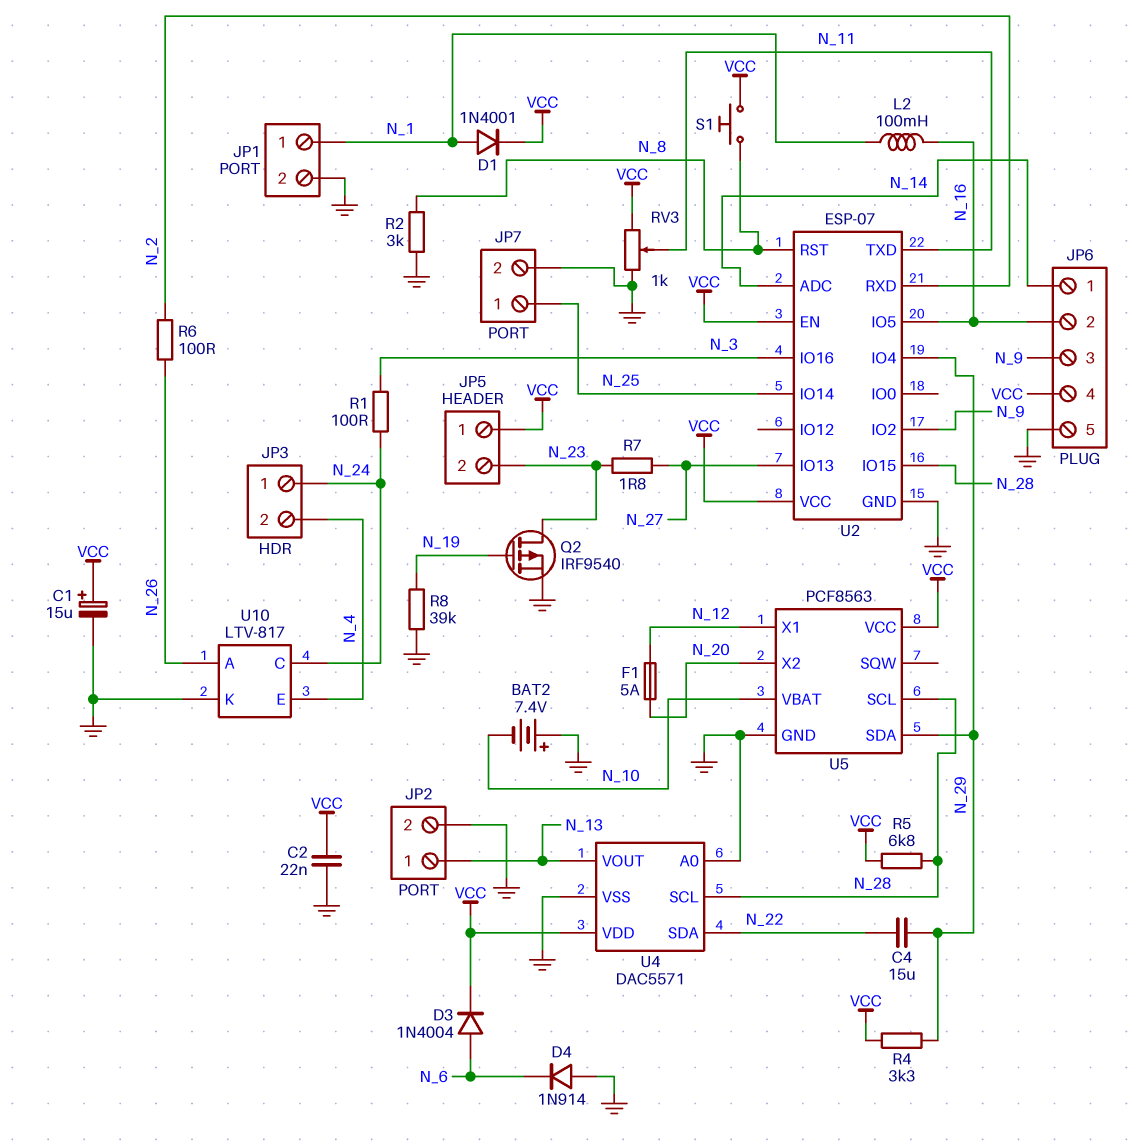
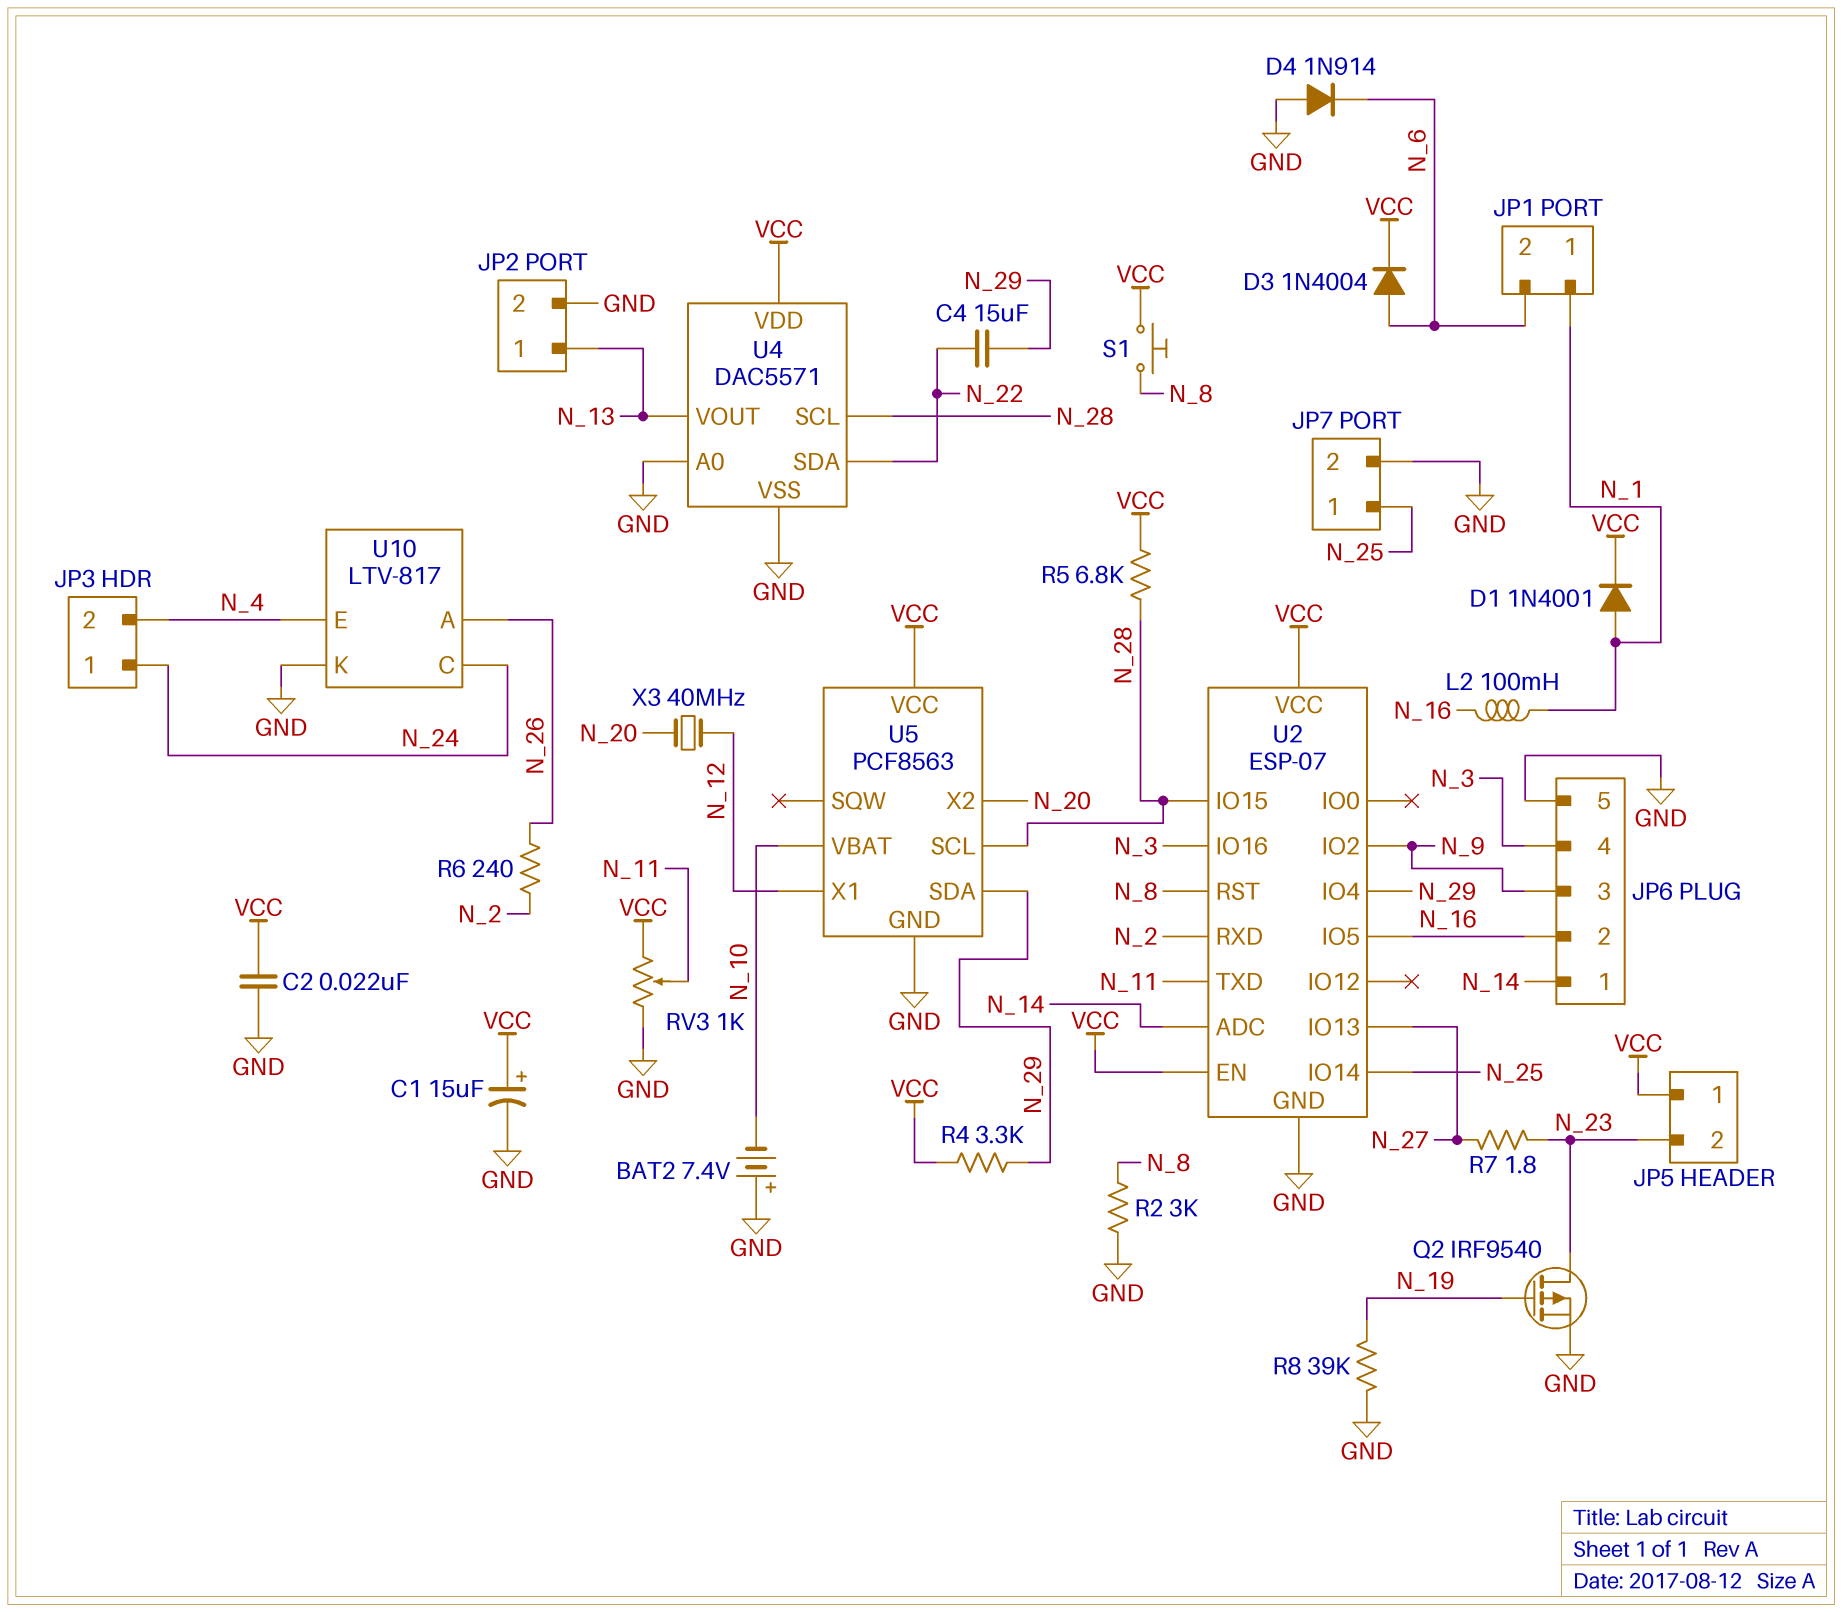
F1: 5A (N_12, N_20) -> none
JP1 pin 2: GND -> N_6
JP6 pin 4: VCC -> N_3
R1: 100 (N_3, N_24) -> none
R6: 100 (N_2, N_26) -> 240 (N_2, N_26)
X3: none -> 40MHz (N_12, N_20)

